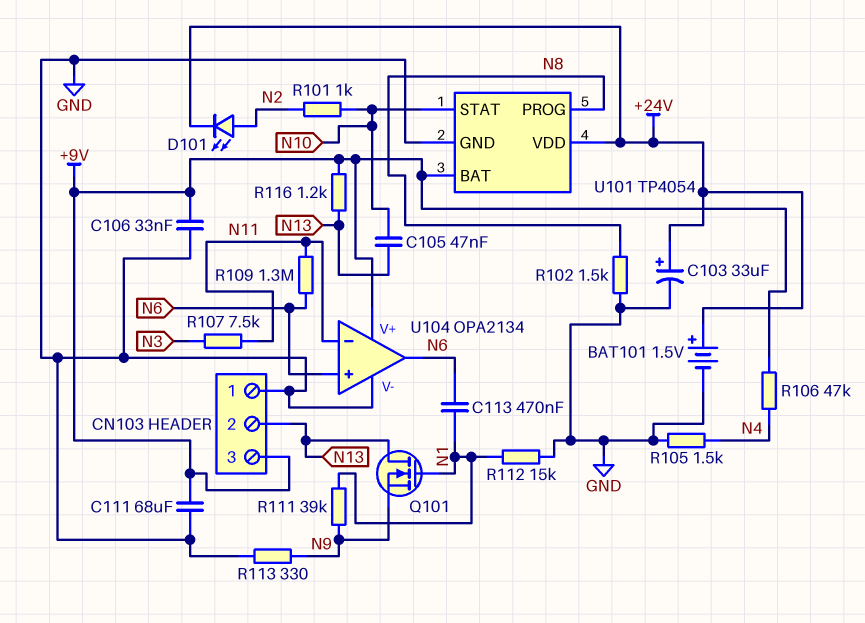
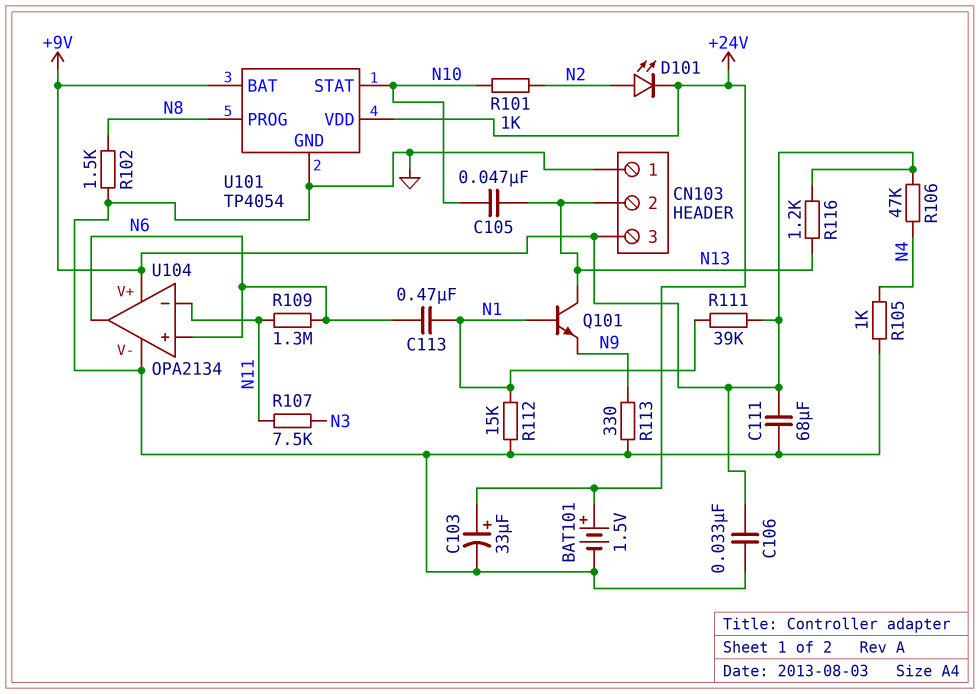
Q101: NMOS (G N1, D N13, S N9) -> NPN (B N1, C N13, E N9)
R105: 1.5k (GND, N4) -> 1k (GND, N4)
R111: 39k (N1, N9) -> 39k (+9V, N1)

